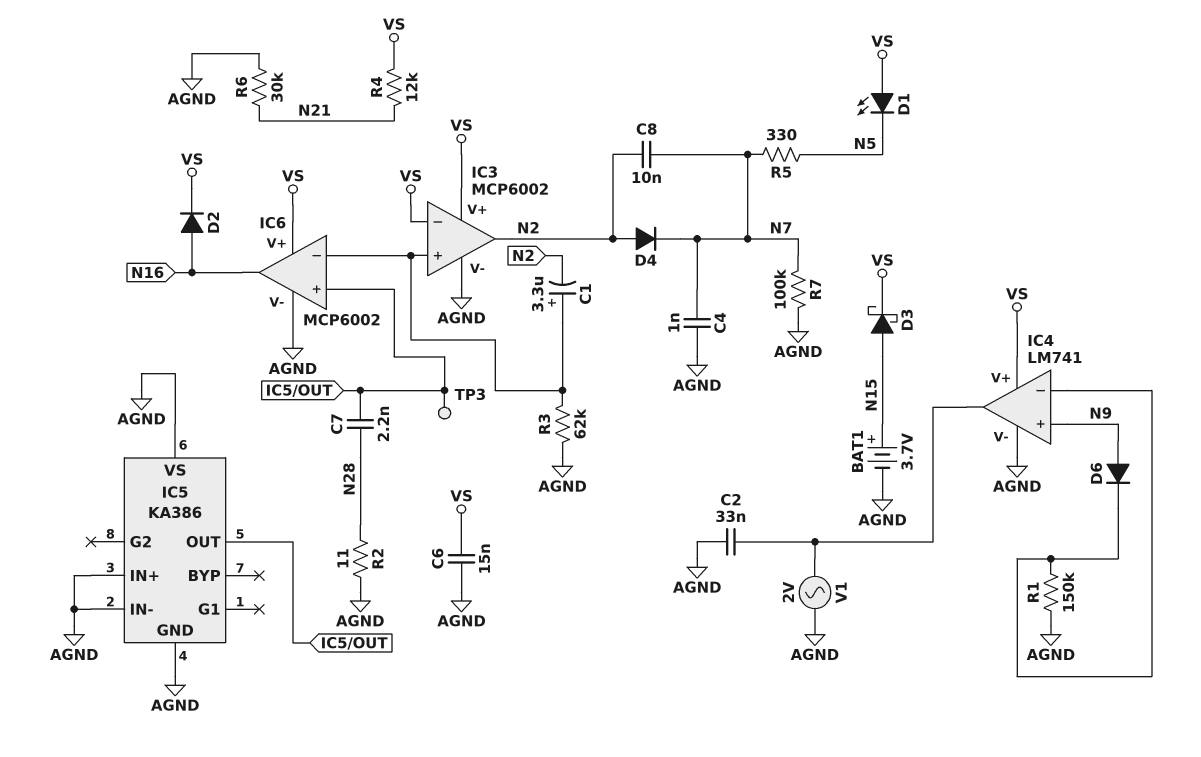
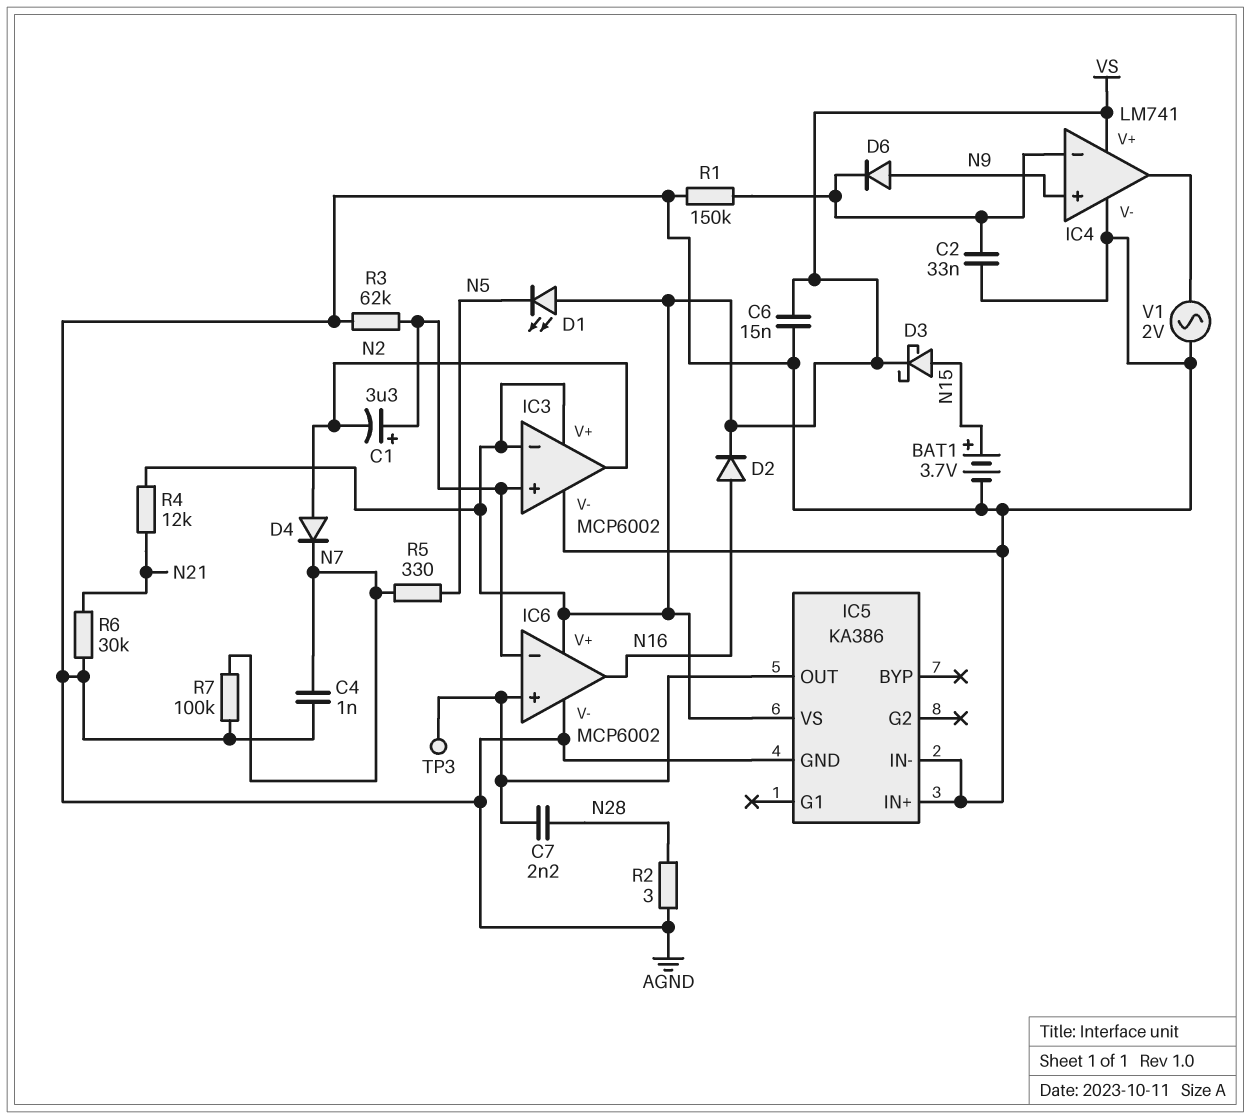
C2: 33nF (AGND, IC4/out) -> 33nF (AGND, IC4/in-)
C8: 10nF (N2, N7) -> none
IC5 pin VS: AGND -> VS
R2: 11 (AGND, N28) -> 3 (AGND, N28)

